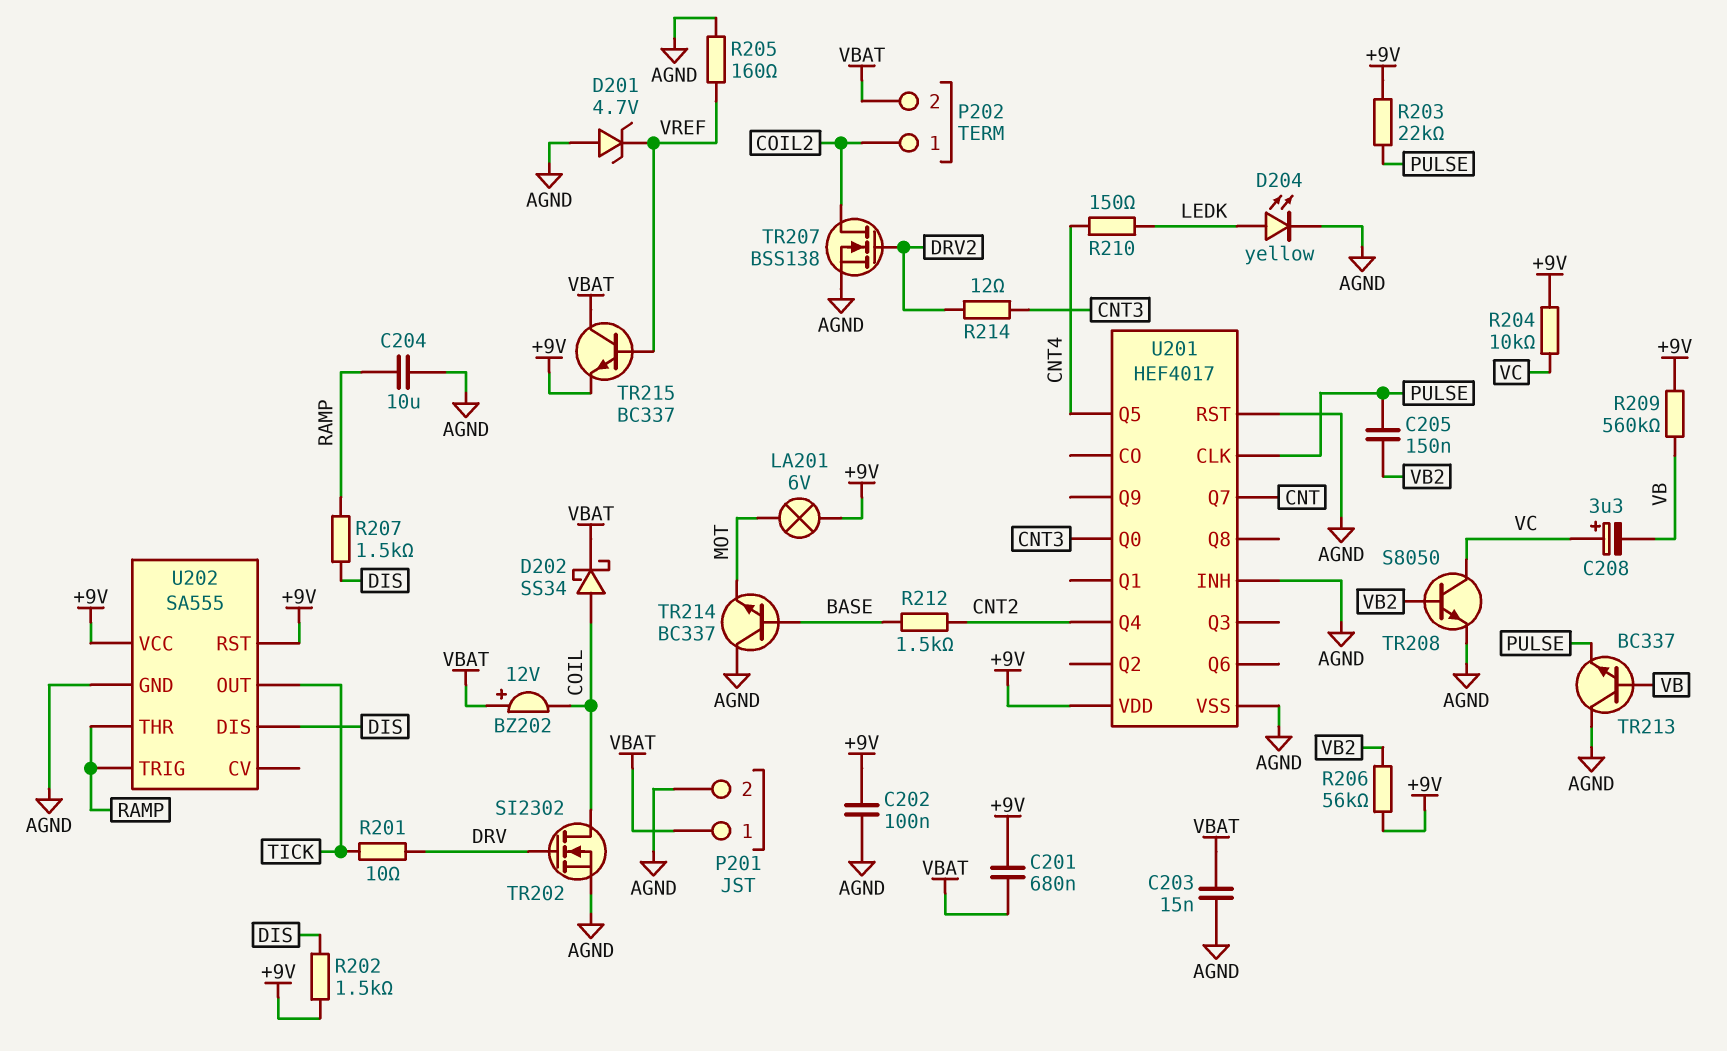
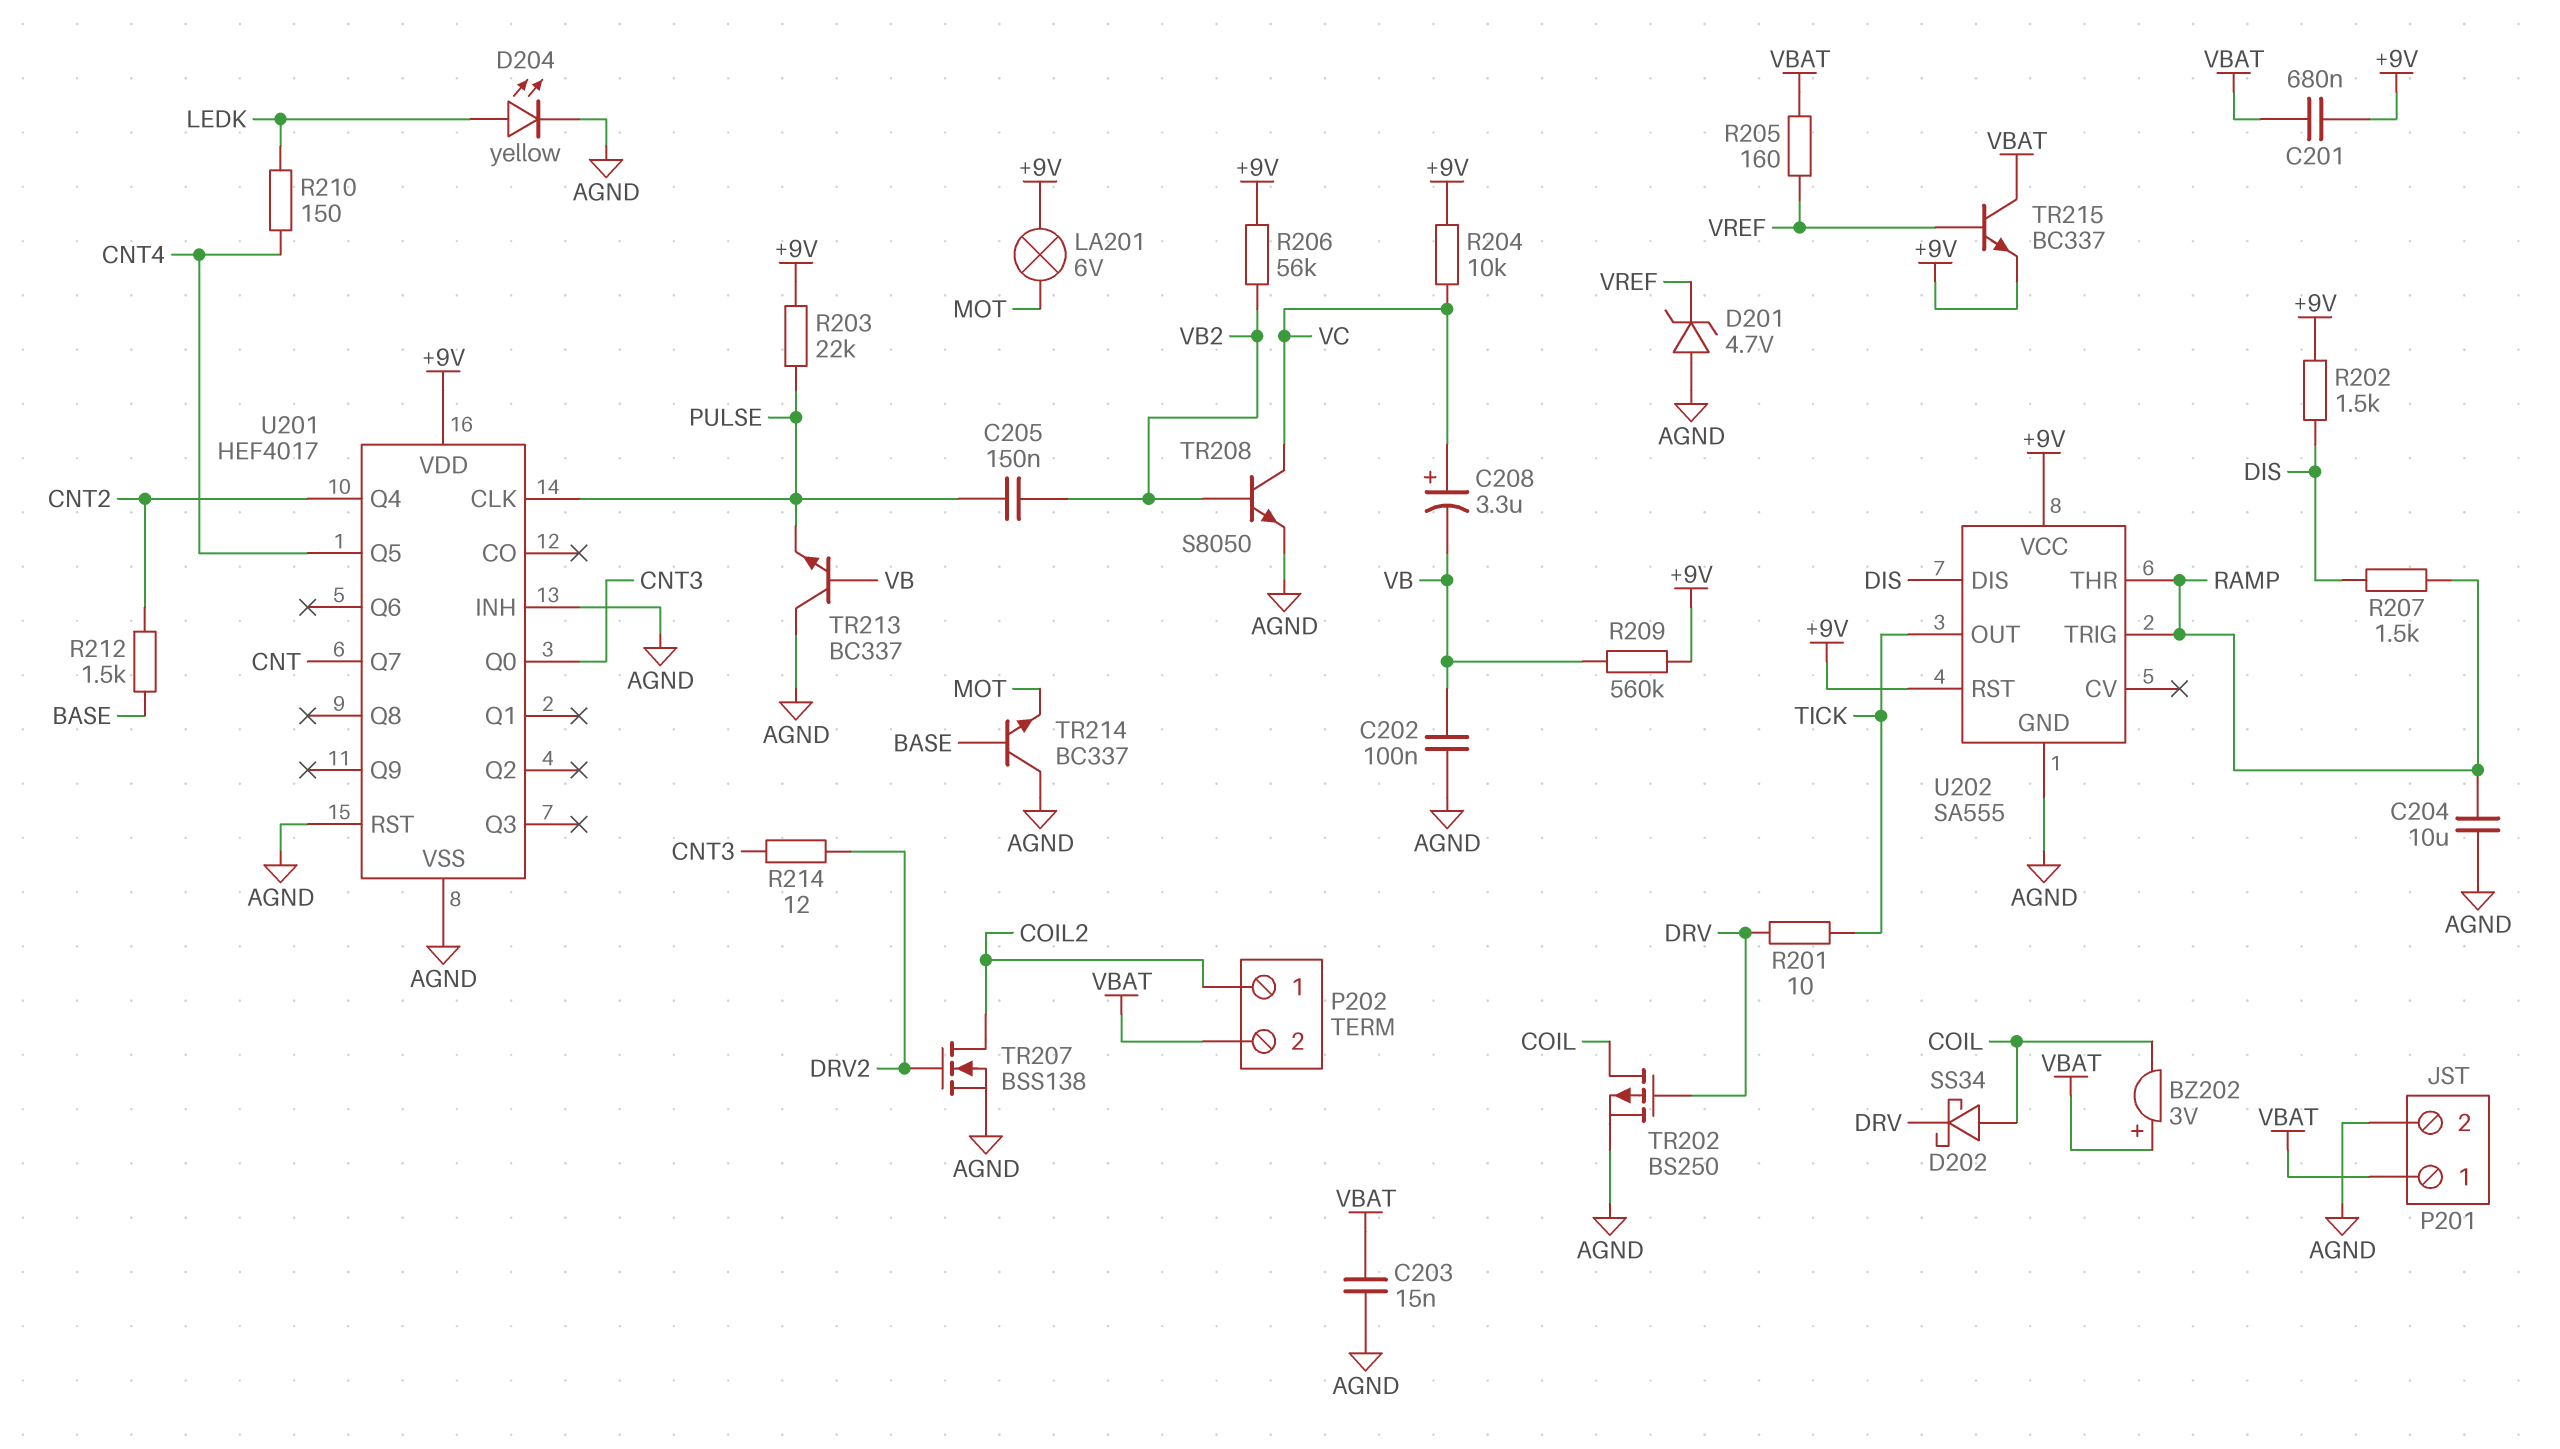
BZ202: buzzer 12V (plus VBAT, minus COIL) -> buzzer 3V (plus VBAT, minus COIL)
C202: 100nF (+9V, AGND) -> 100nF (AGND, VB)
D202: schottky SS34 (A COIL, K VBAT) -> schottky SS34 (A COIL, K DRV)
R205: 160 (AGND, VREF) -> 160 (VBAT, VREF)
TR202: NMOS SI2302 (G DRV, D COIL, S AGND) -> PMOS BS250 (G DRV, D COIL, S AGND)

